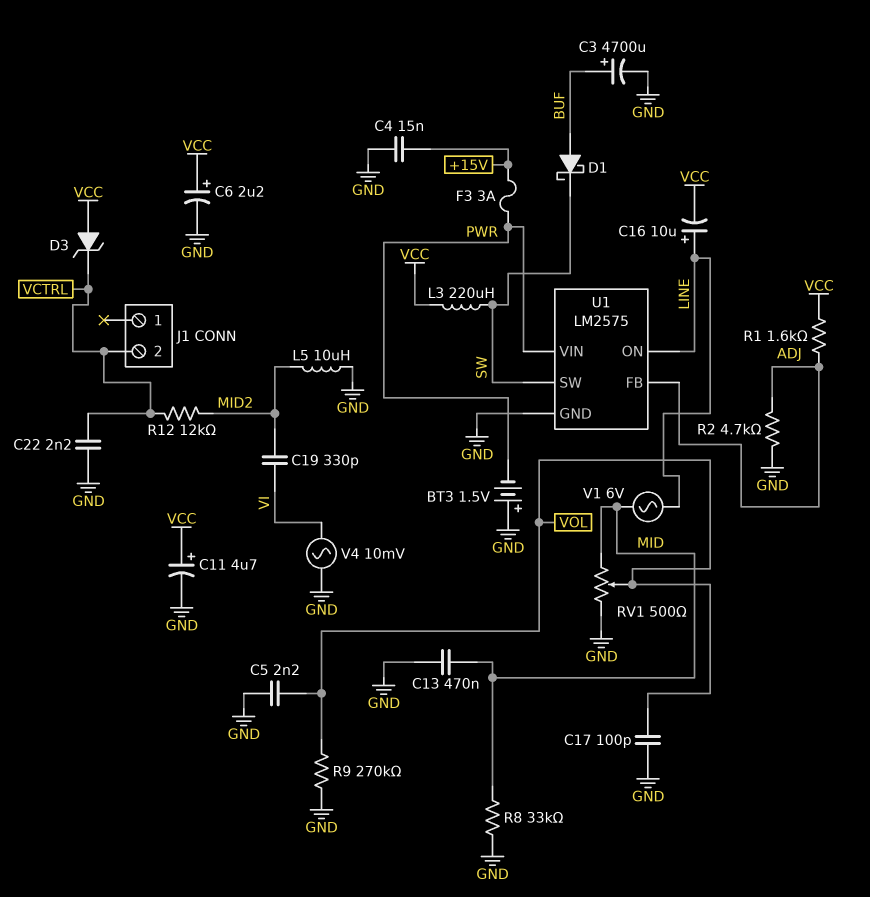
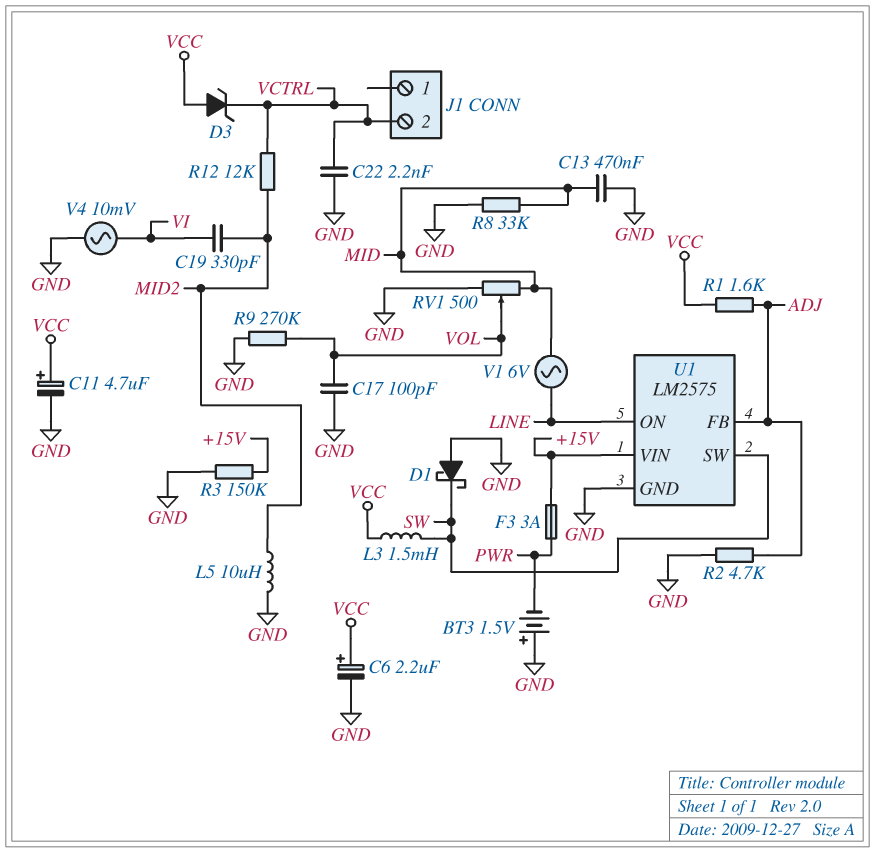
C3: 4700uF (plus BUF, minus GND) -> none
C4: 15nF (+15V, GND) -> none
C5: 2.2nF (GND, VOL) -> none
C16: 10uF (plus LINE, minus VCC) -> none
D1: schottky (A BUF, K SW) -> schottky (A GND, K SW)
L3: 220uH (SW, VCC) -> 1.5mH (SW, VCC)
R3: none -> 150k (+15V, GND)
U1 pin VIN: PWR -> +15V

